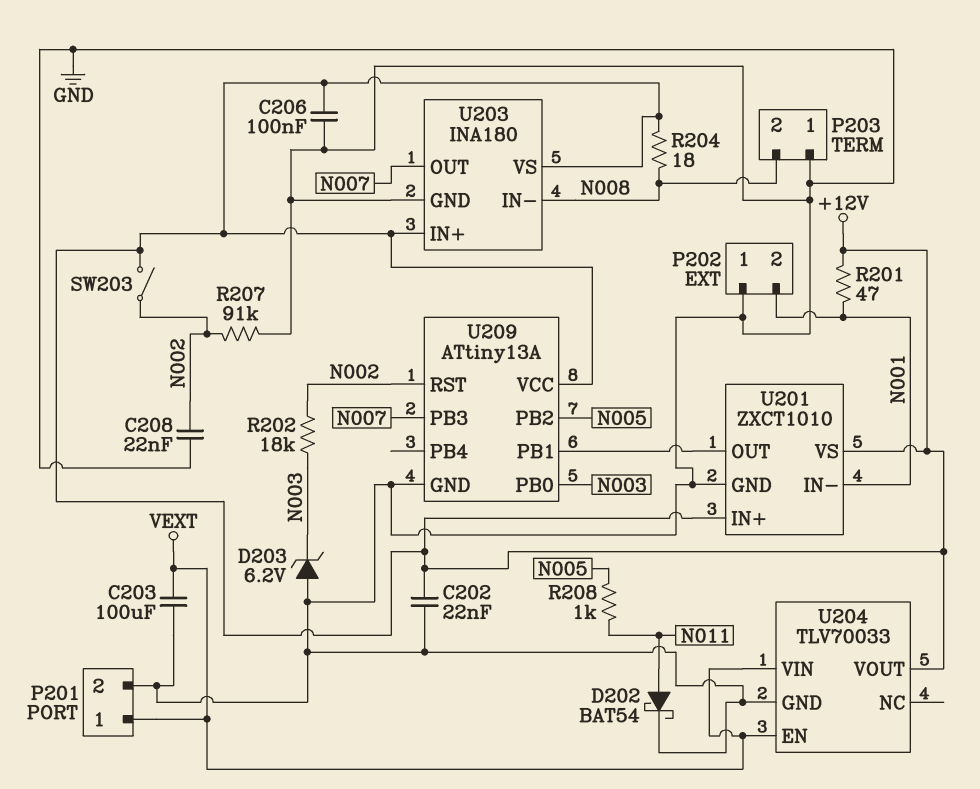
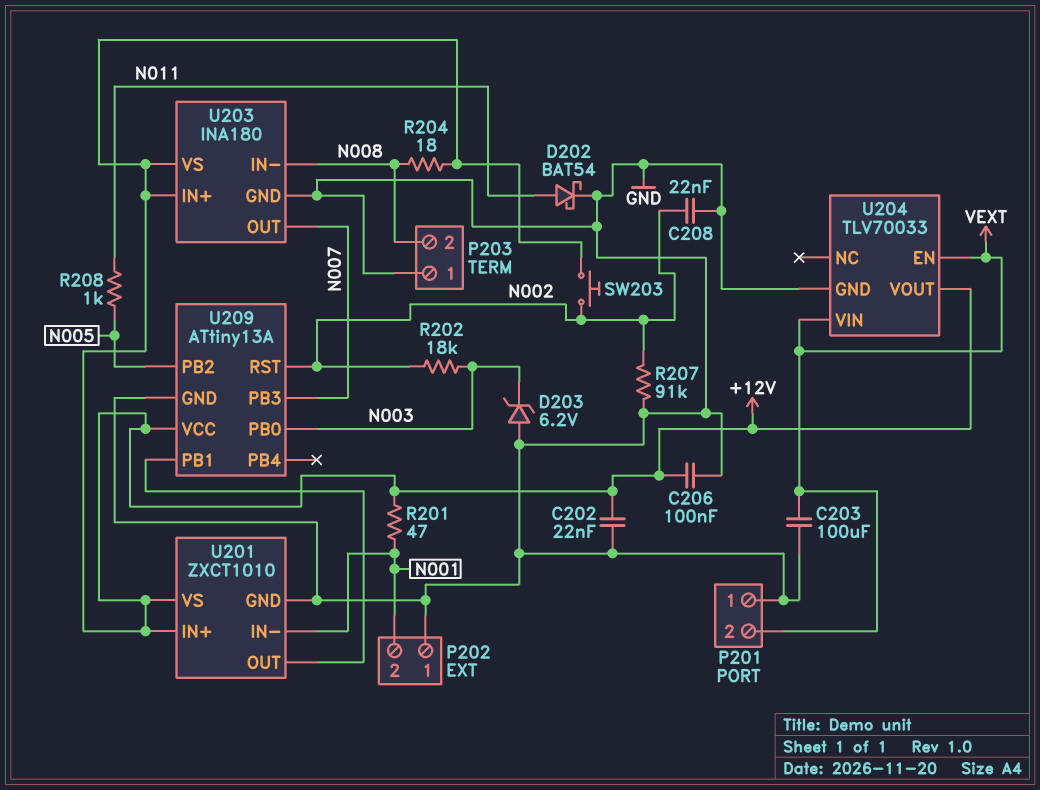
P201 pin 1: VEXT -> GND
P201 pin 2: GND -> VEXT
SW203: switch (+12V, N002) -> button (+12V, N002)

